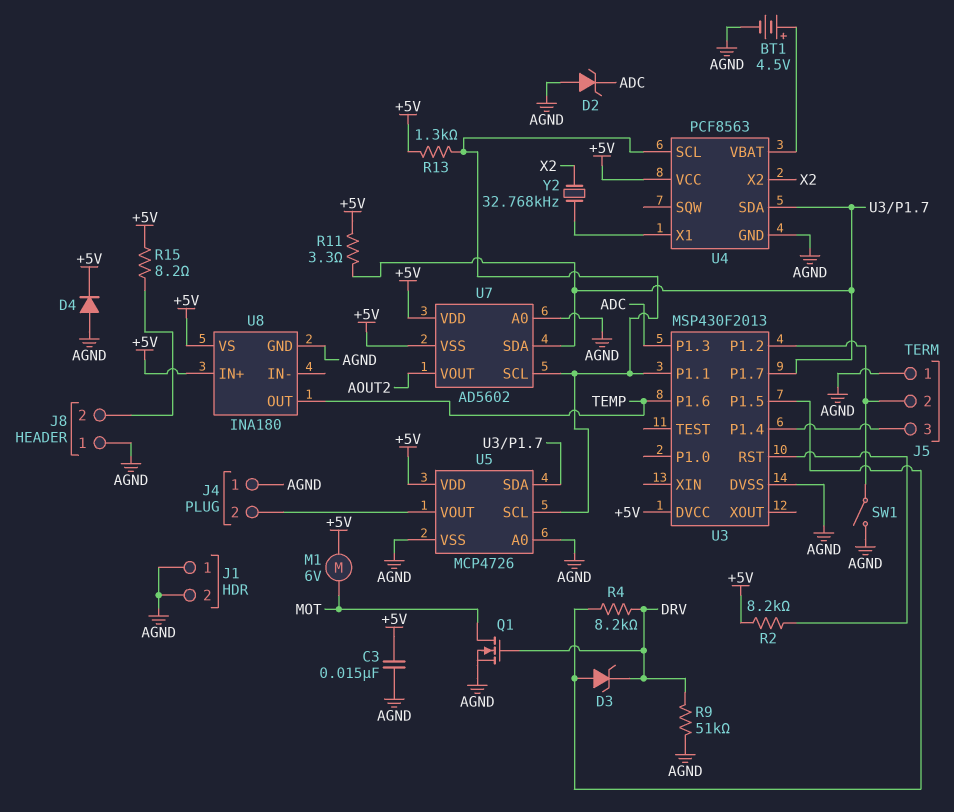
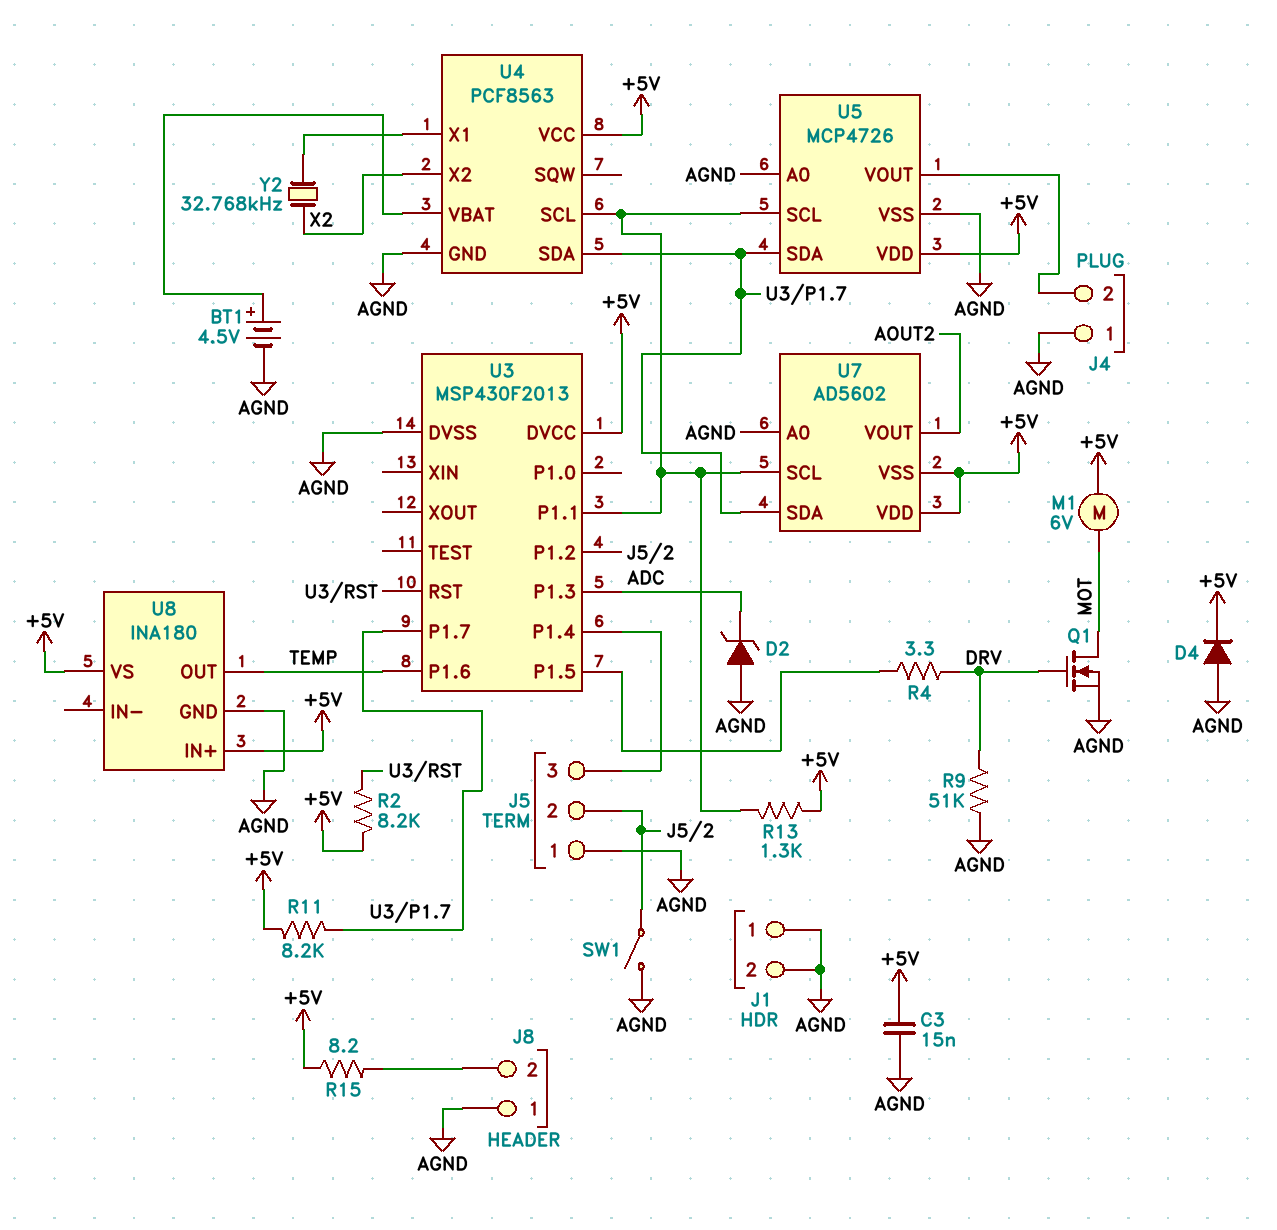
D3: zener (A U3/P1.5, K DRV) -> none
R4: 8.2k (DRV, U3/P1.5) -> 3.3 (DRV, U3/P1.5)
R11: 3.3 (+5V, U3/P1.7) -> 8.2k (+5V, U3/P1.7)

